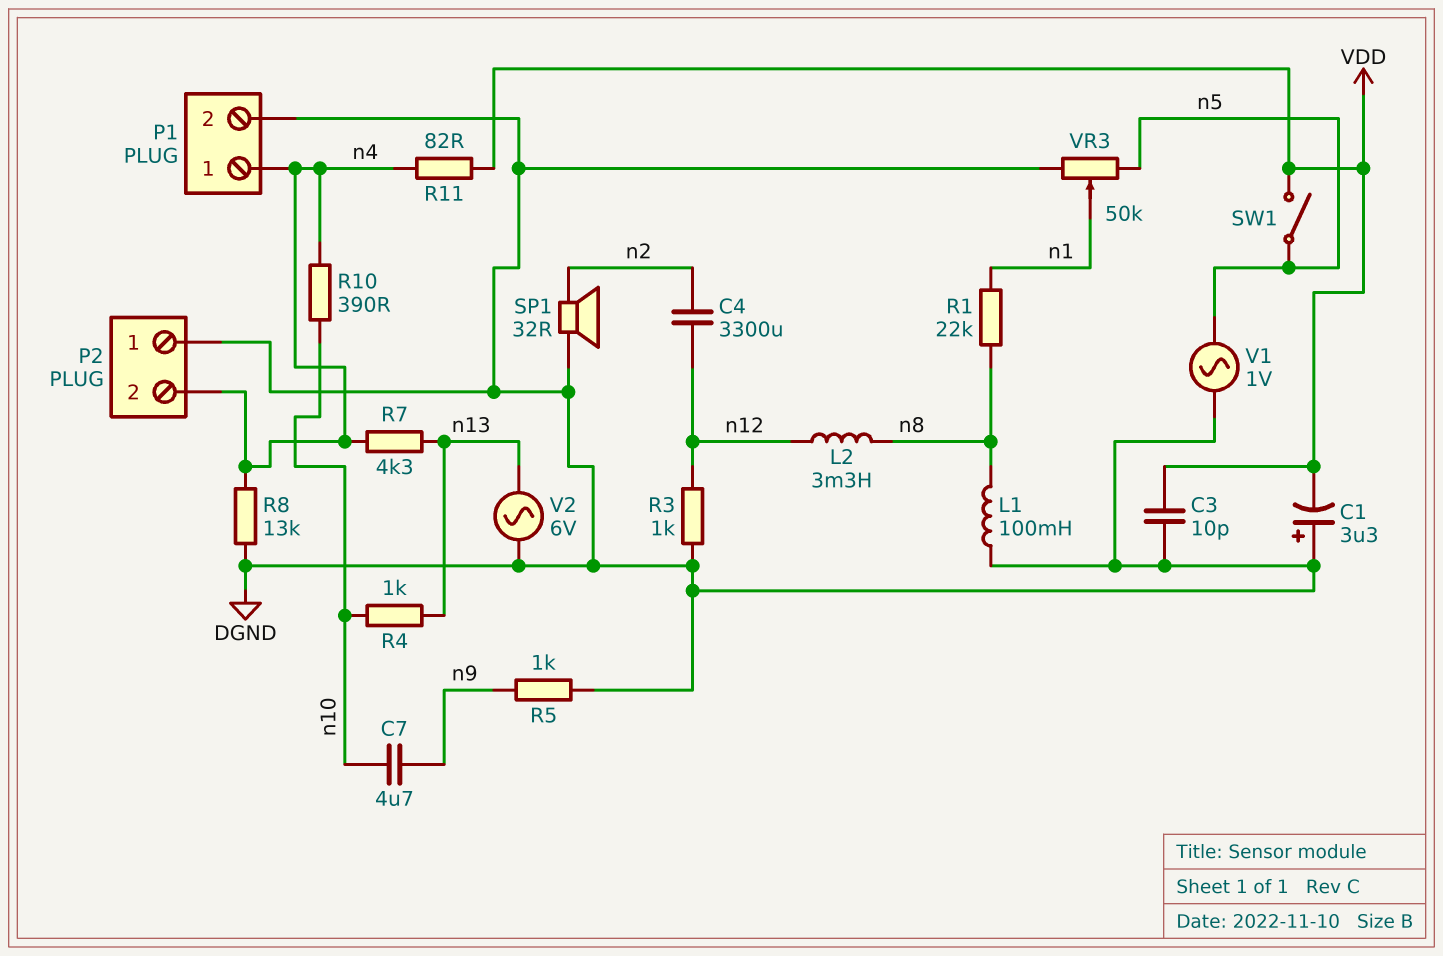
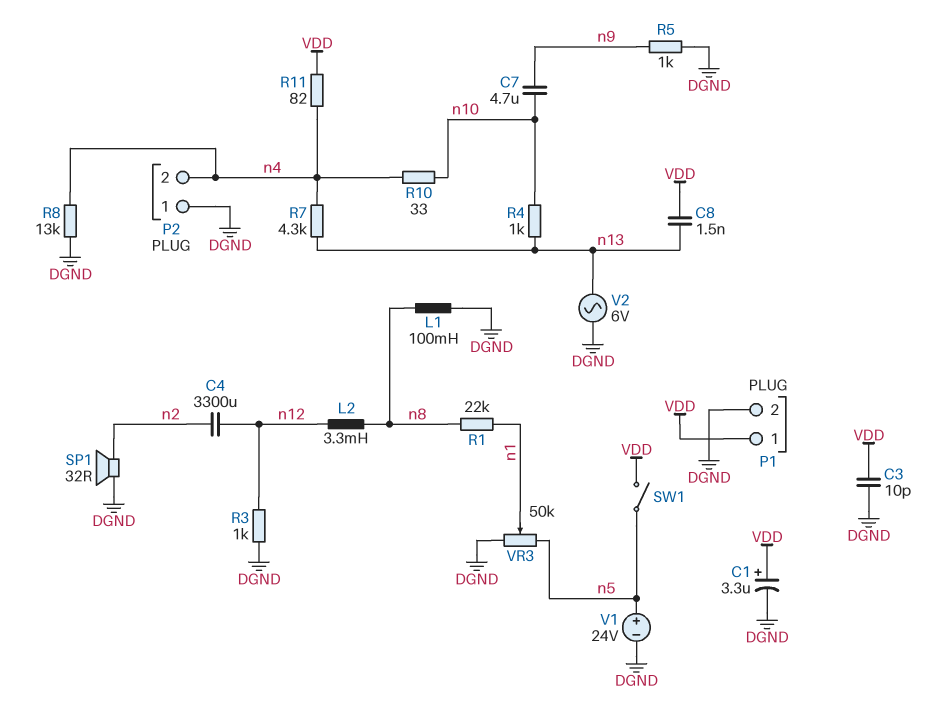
C1: 3.3uF (plus DGND, minus VDD) -> 3.3uF (plus VDD, minus DGND)
C8: none -> 1.5nF (VDD, n13)
P1 pin 1: n4 -> VDD
R10: 390 (n4, n10) -> 33 (n4, n10)
V1: AC 1V (DGND, n5) -> 24V (plus n5, minus DGND)

